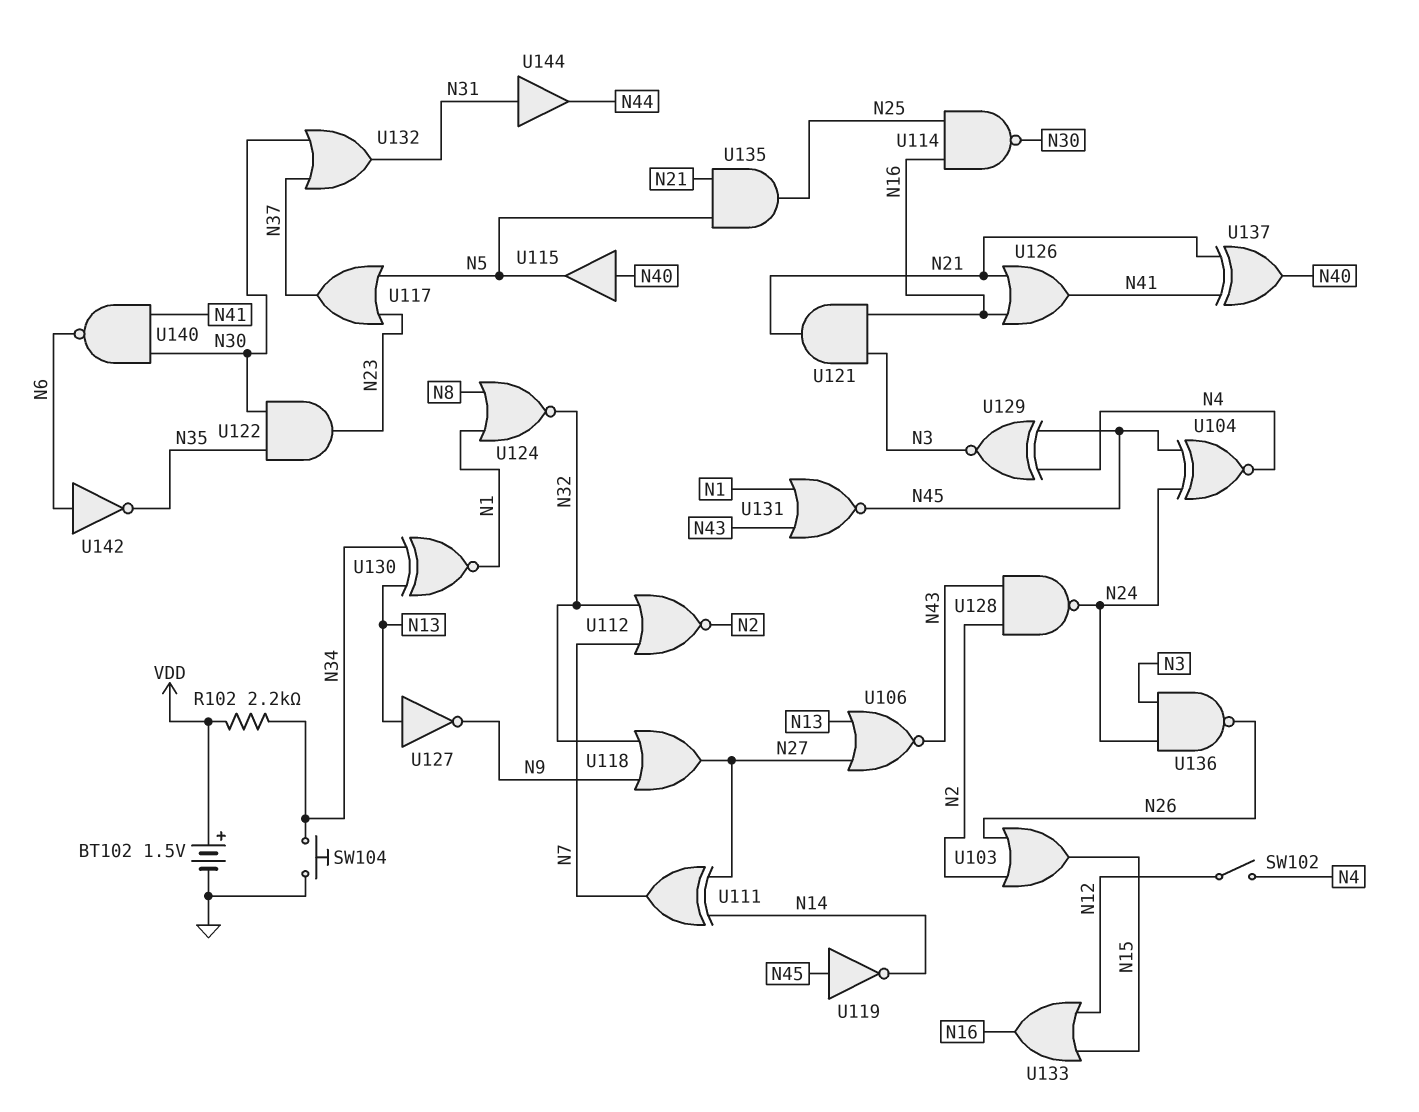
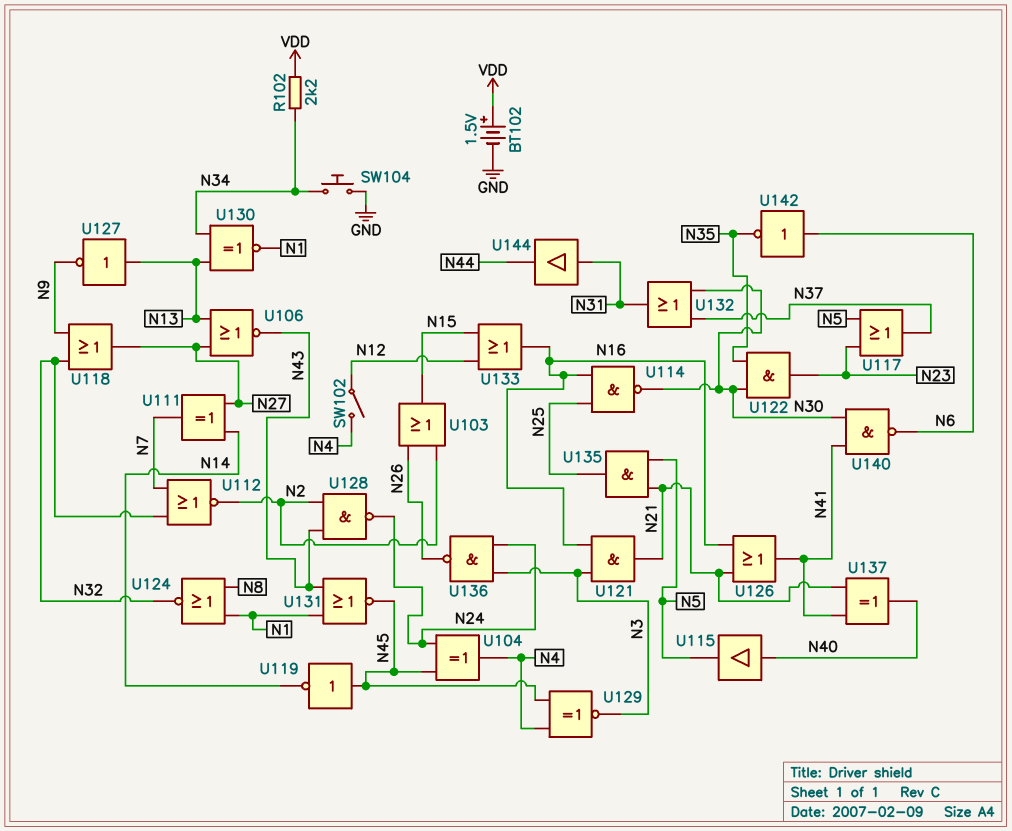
U104: XNOR (in N24, in N45, out N4) -> XOR (in N24, in N45, out N4)

